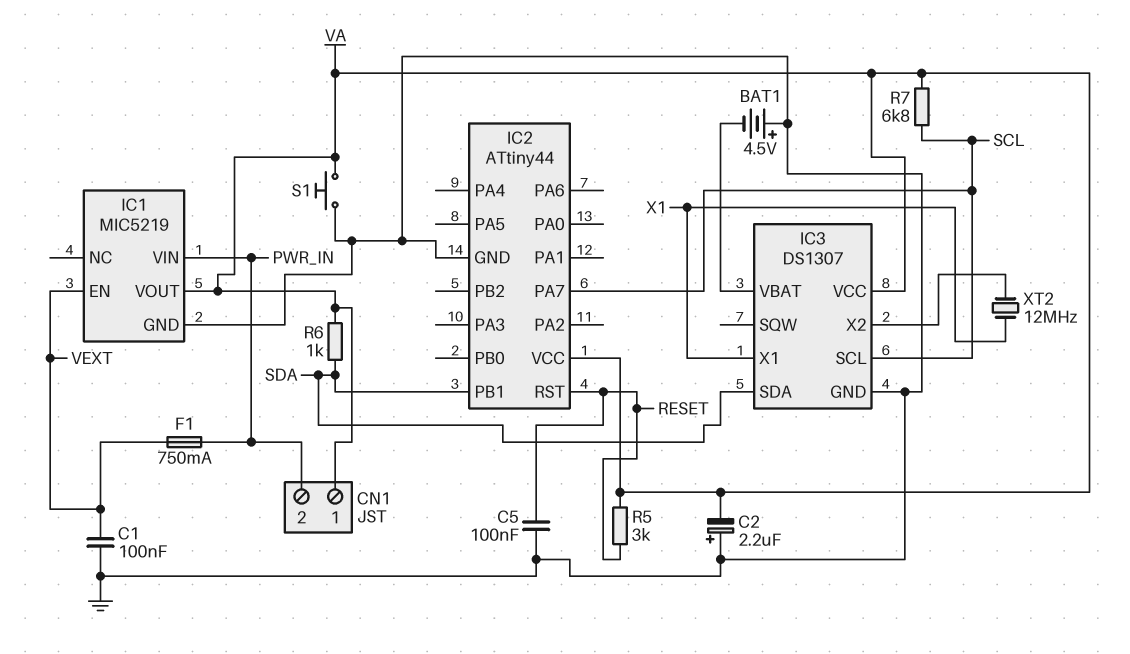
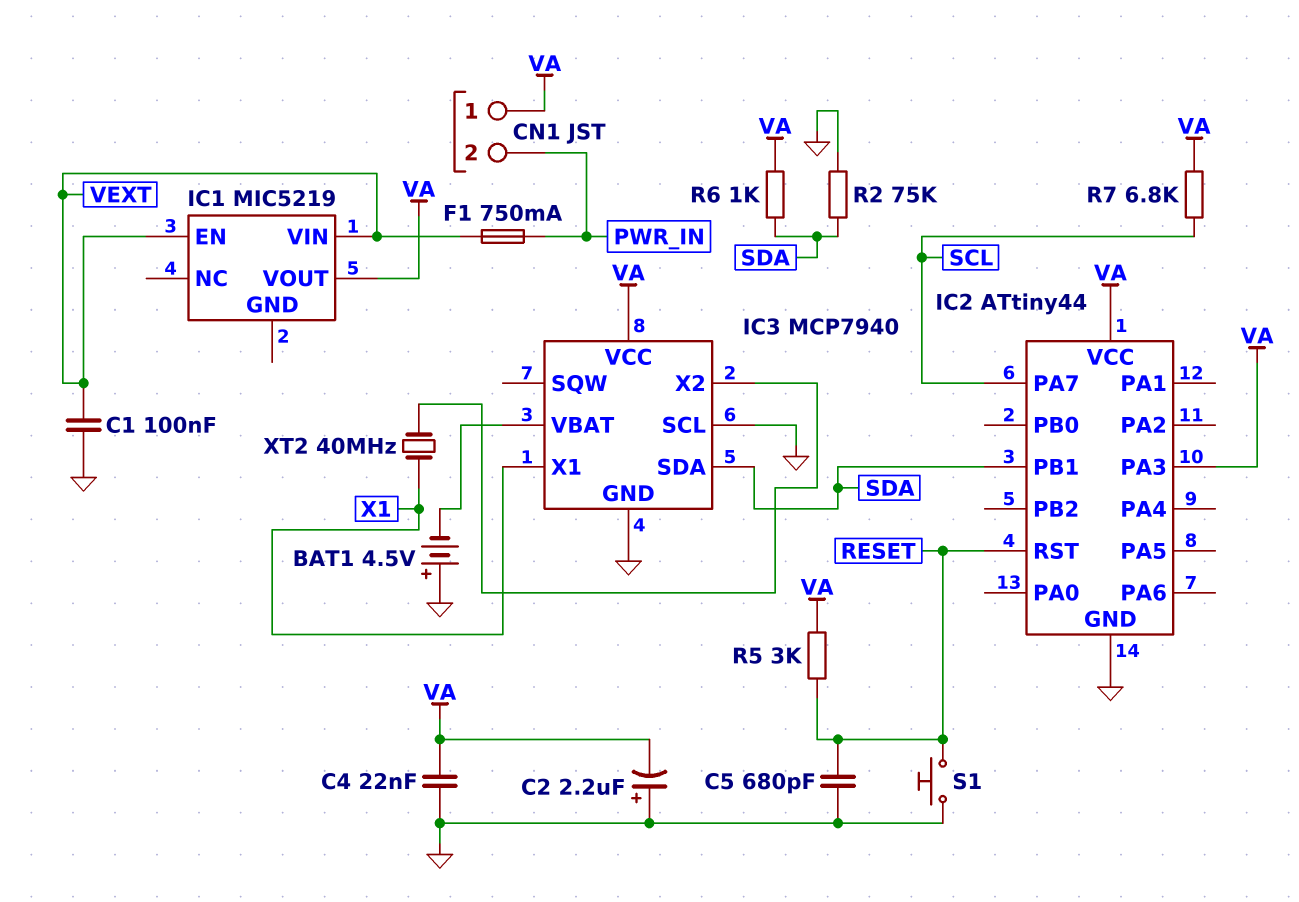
C4: none -> 22nF (GND, VA)
C5: 100nF (GND, RESET) -> 680pF (GND, RESET)
IC1 pin GND: GND -> none
IC1 pin VIN: PWR_IN -> VEXT
IC2 pin PA3: none -> VA
IC3: DS1307 -> MCP7940
IC3 pin SCL: SCL -> GND
R2: none -> 75k (GND, SDA)
S1: button (GND, VA) -> button (GND, RESET)
XT2: 12MHz (IC3/X2, X1) -> 40MHz (IC3/X2, X1)

